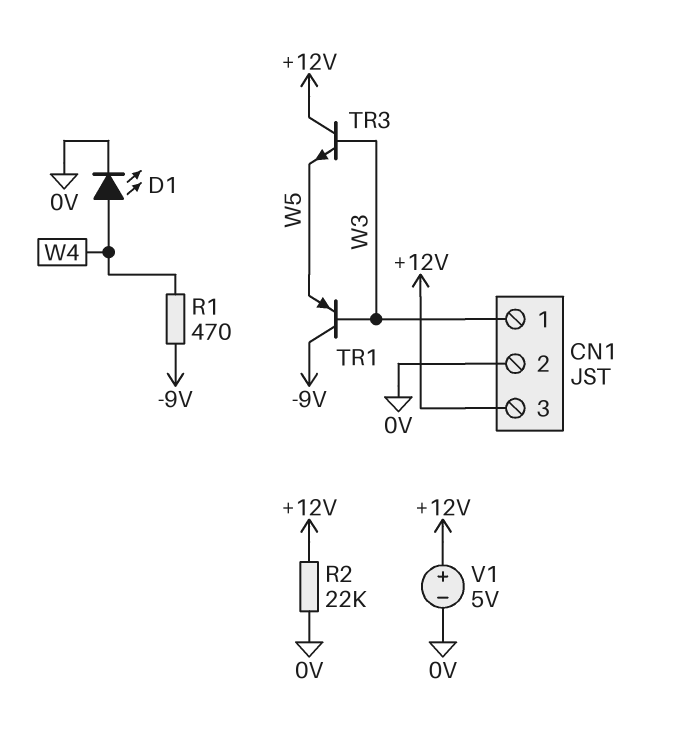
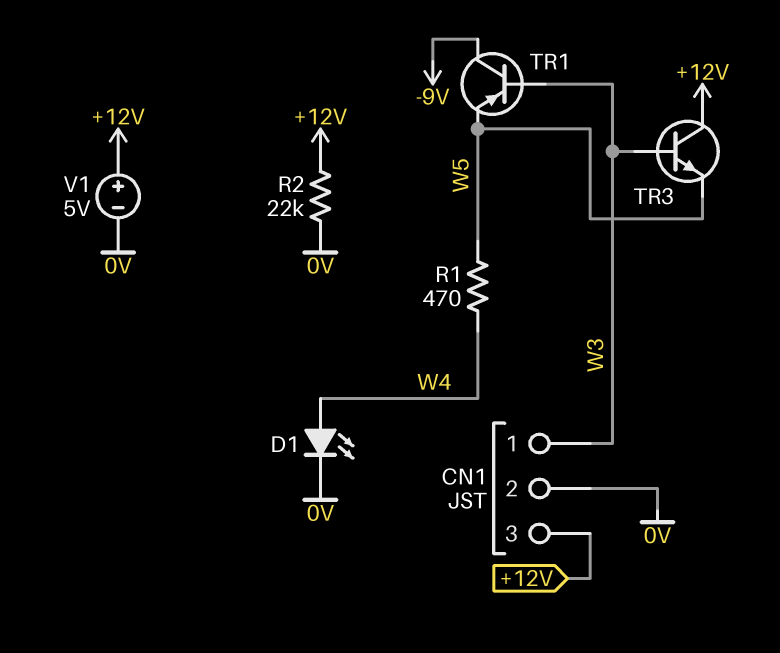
R1: 470 (-9V, W4) -> 470 (W4, W5)

